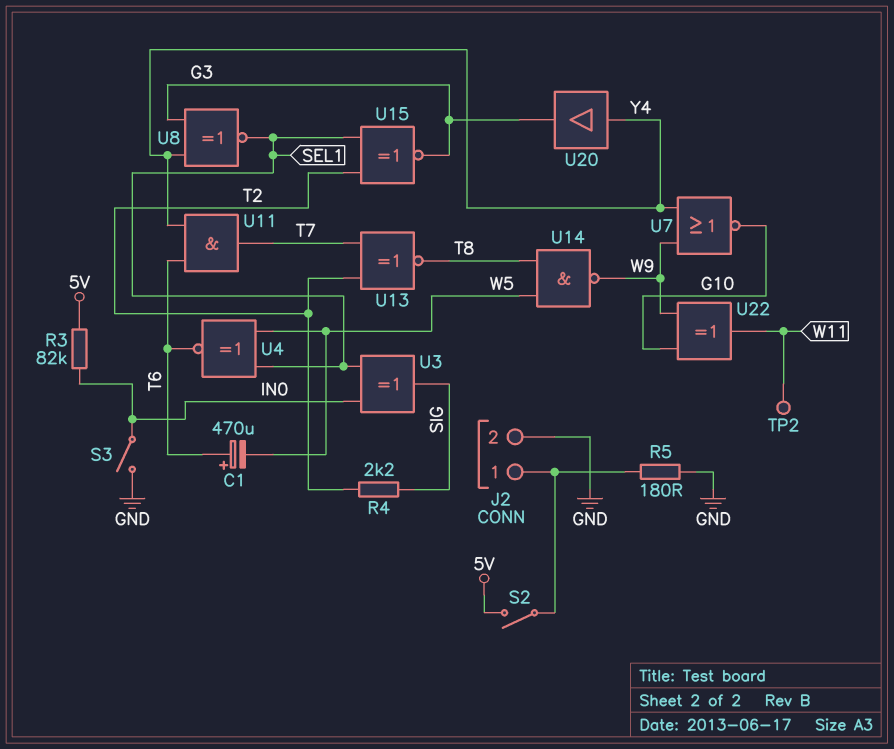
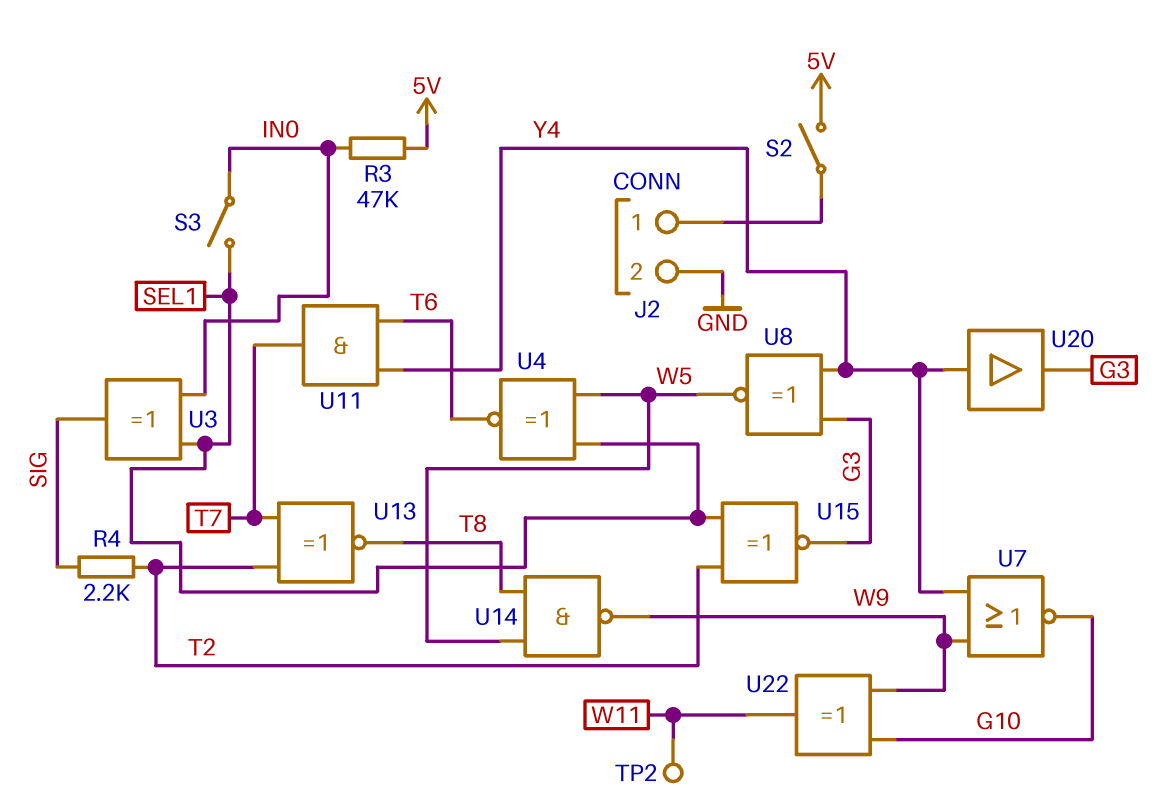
C1: 470uF (plus T6, minus W5) -> none
R3: 82k (5V, IN0) -> 47k (5V, IN0)
R5: 180 (GND, J2/1) -> none
S3: switch (GND, IN0) -> switch (IN0, SEL1)
U8: XNOR (in G3, in Y4, out SEL1) -> XNOR (in G3, in Y4, out W5)

